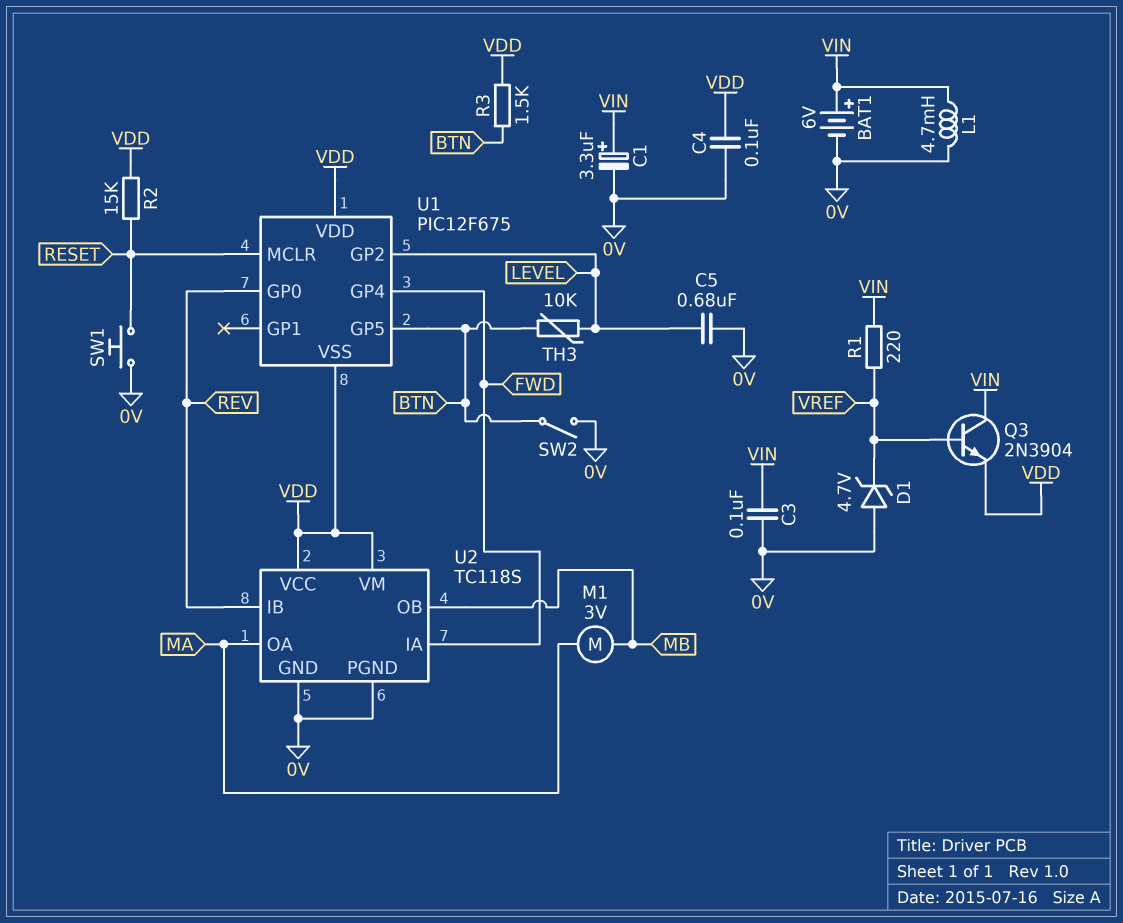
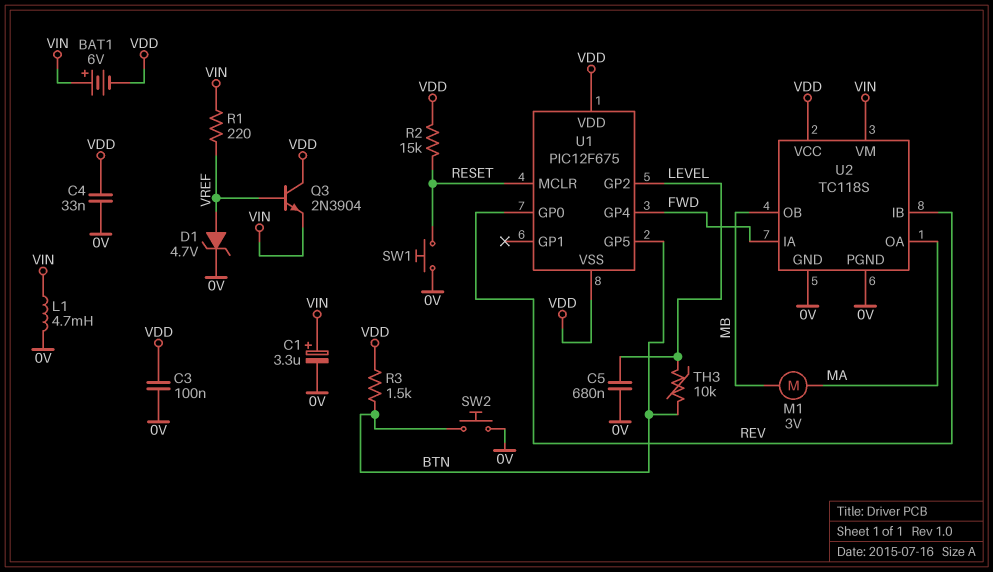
BAT1: 6V (plus VIN, minus 0V) -> 6V (plus VIN, minus VDD)
C3: 100nF (0V, VIN) -> 100nF (0V, VDD)
C4: 100nF (0V, VDD) -> 33nF (0V, VDD)
D1: zener 4.7V (A 0V, K VREF) -> zener 4.7V (A VREF, K 0V)
Q3: NPN 2N3904 (B VREF, C VIN, E VDD) -> NPN 2N3904 (B VREF, C VDD, E VIN)
SW2: switch (0V, BTN) -> button (0V, BTN)
U2 pin VM: VDD -> VIN

